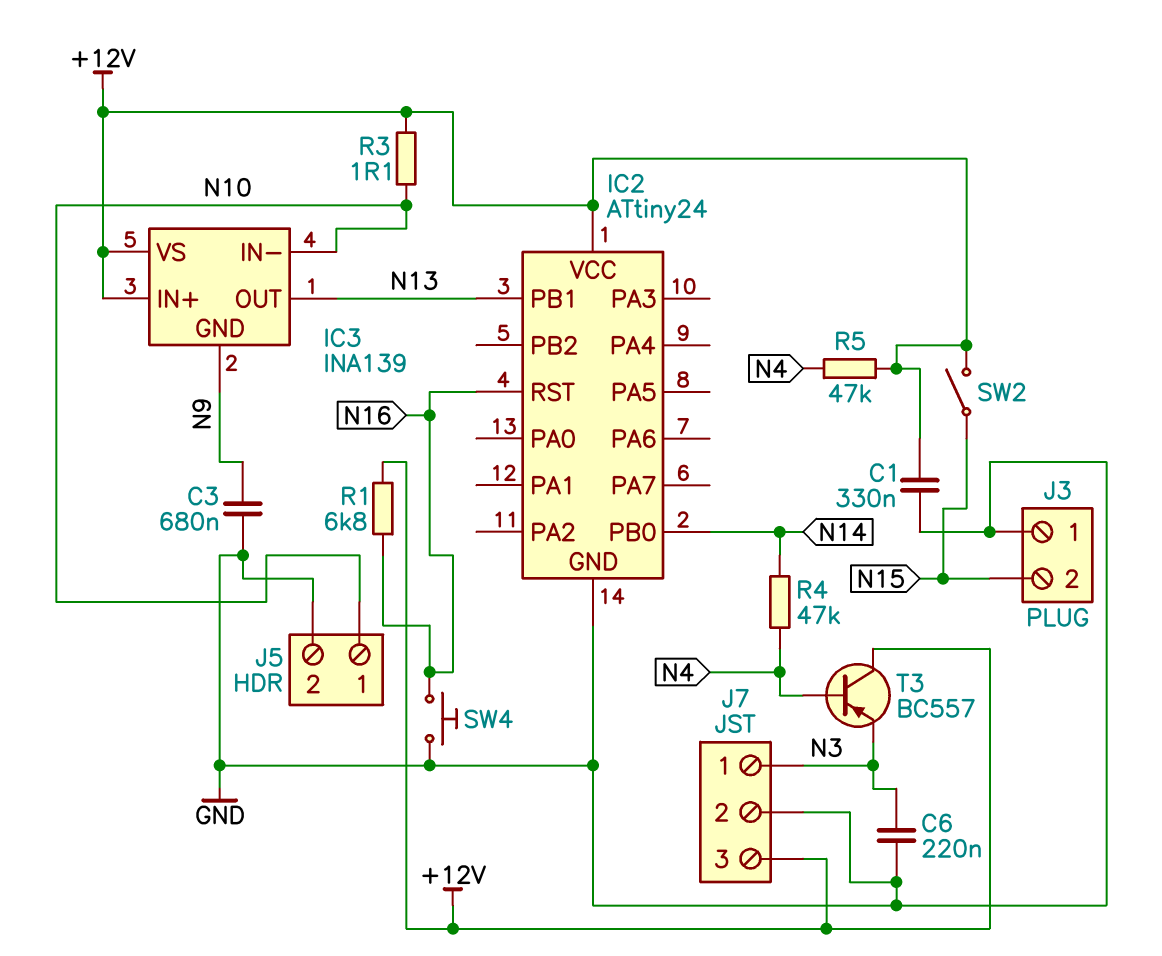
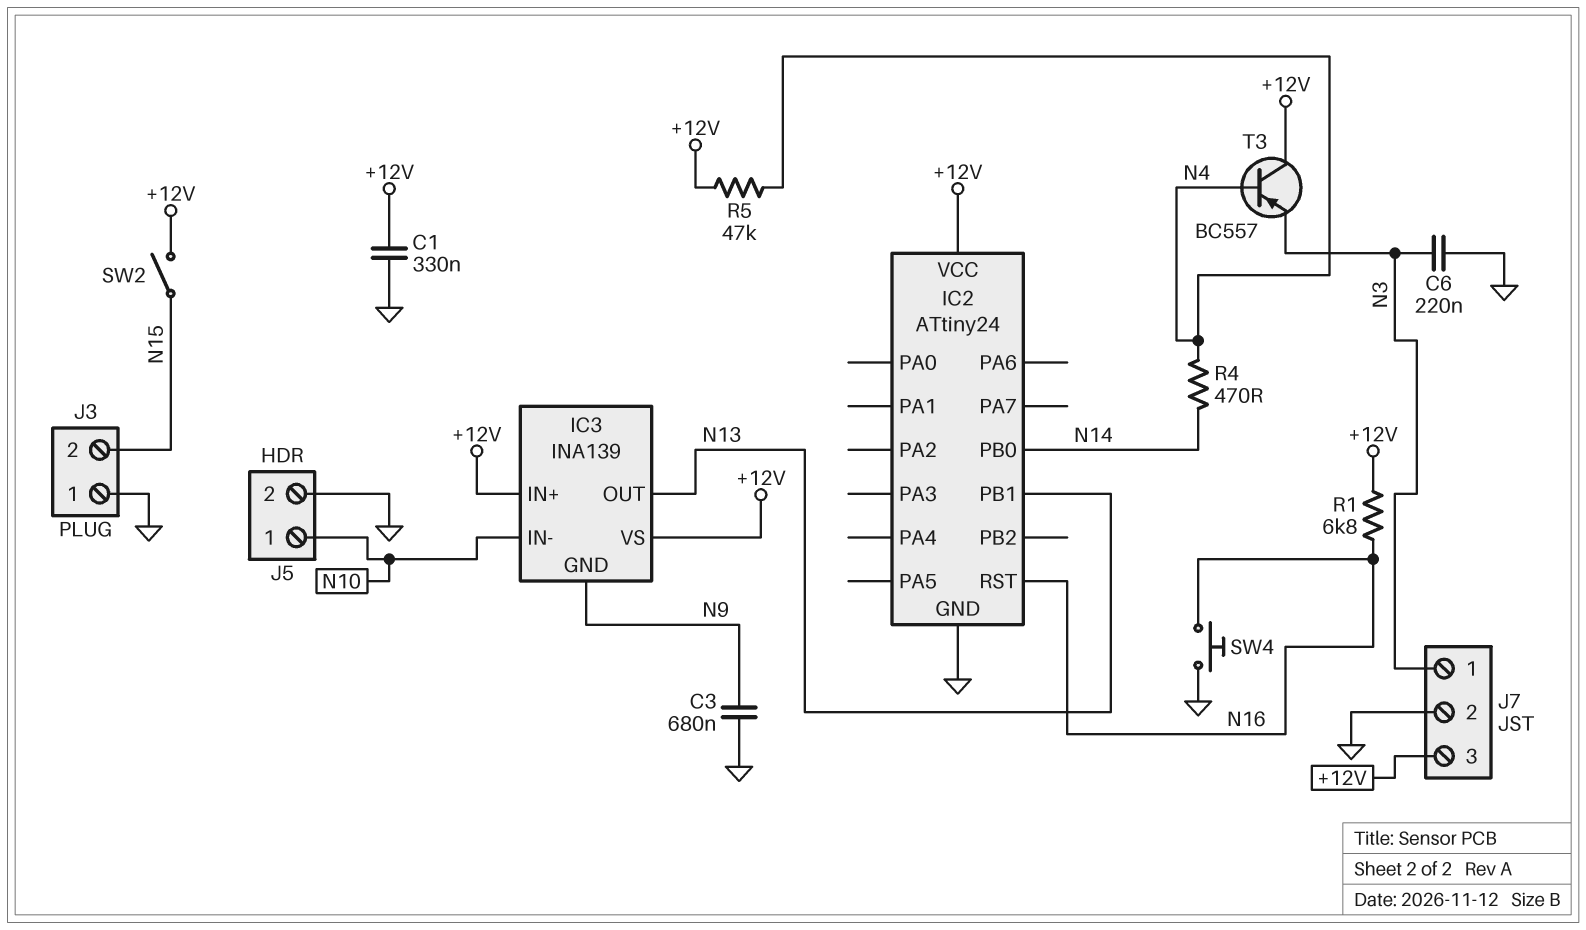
R3: 1.1 (+12V, N10) -> none
R4: 47k (N4, N14) -> 470 (N4, N14)

